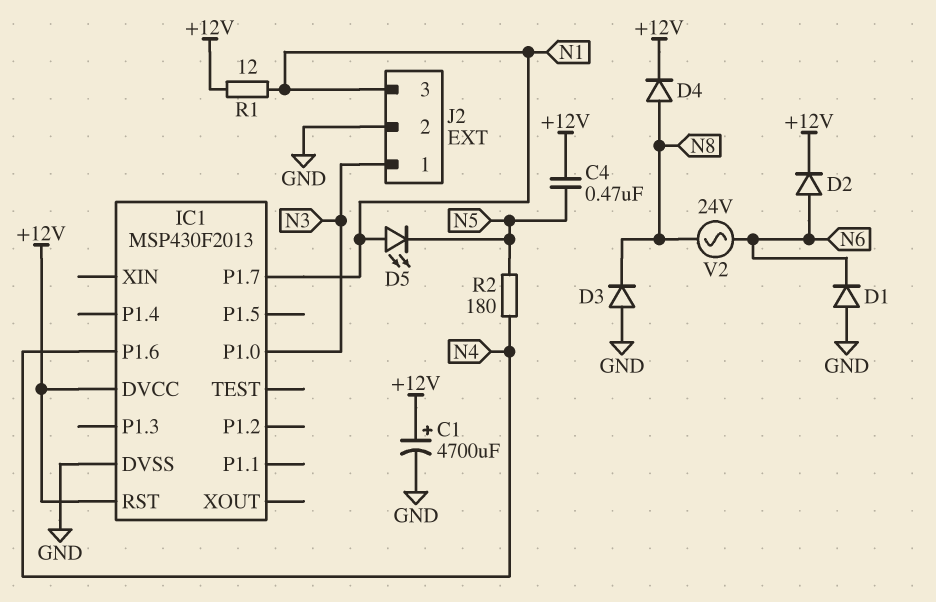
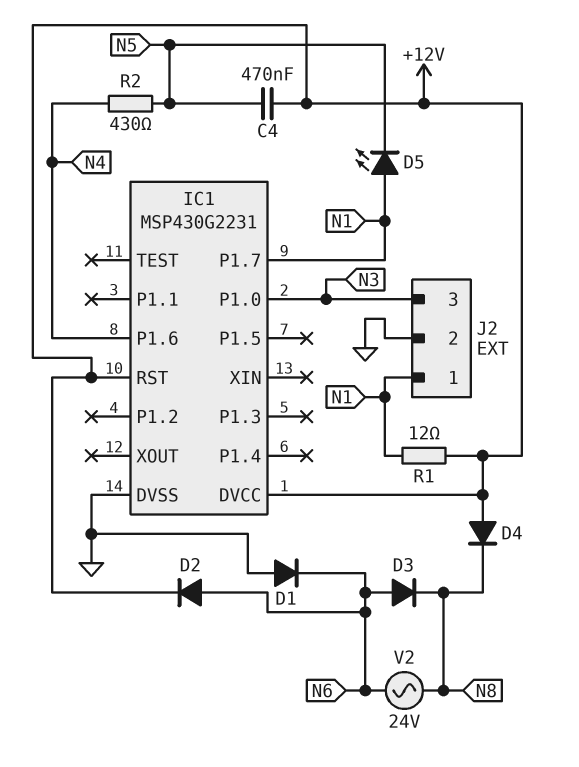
C1: 4700uF (plus +12V, minus GND) -> none
D3: diode (A GND, K N8) -> diode (A N6, K N8)
D4: diode (A N8, K +12V) -> diode (A +12V, K N8)
IC1: MSP430F2013 -> MSP430G2231
J2 pin 1: N3 -> N1
J2 pin 3: N1 -> N3
R2: 180 (N4, N5) -> 430 (N4, N5)

